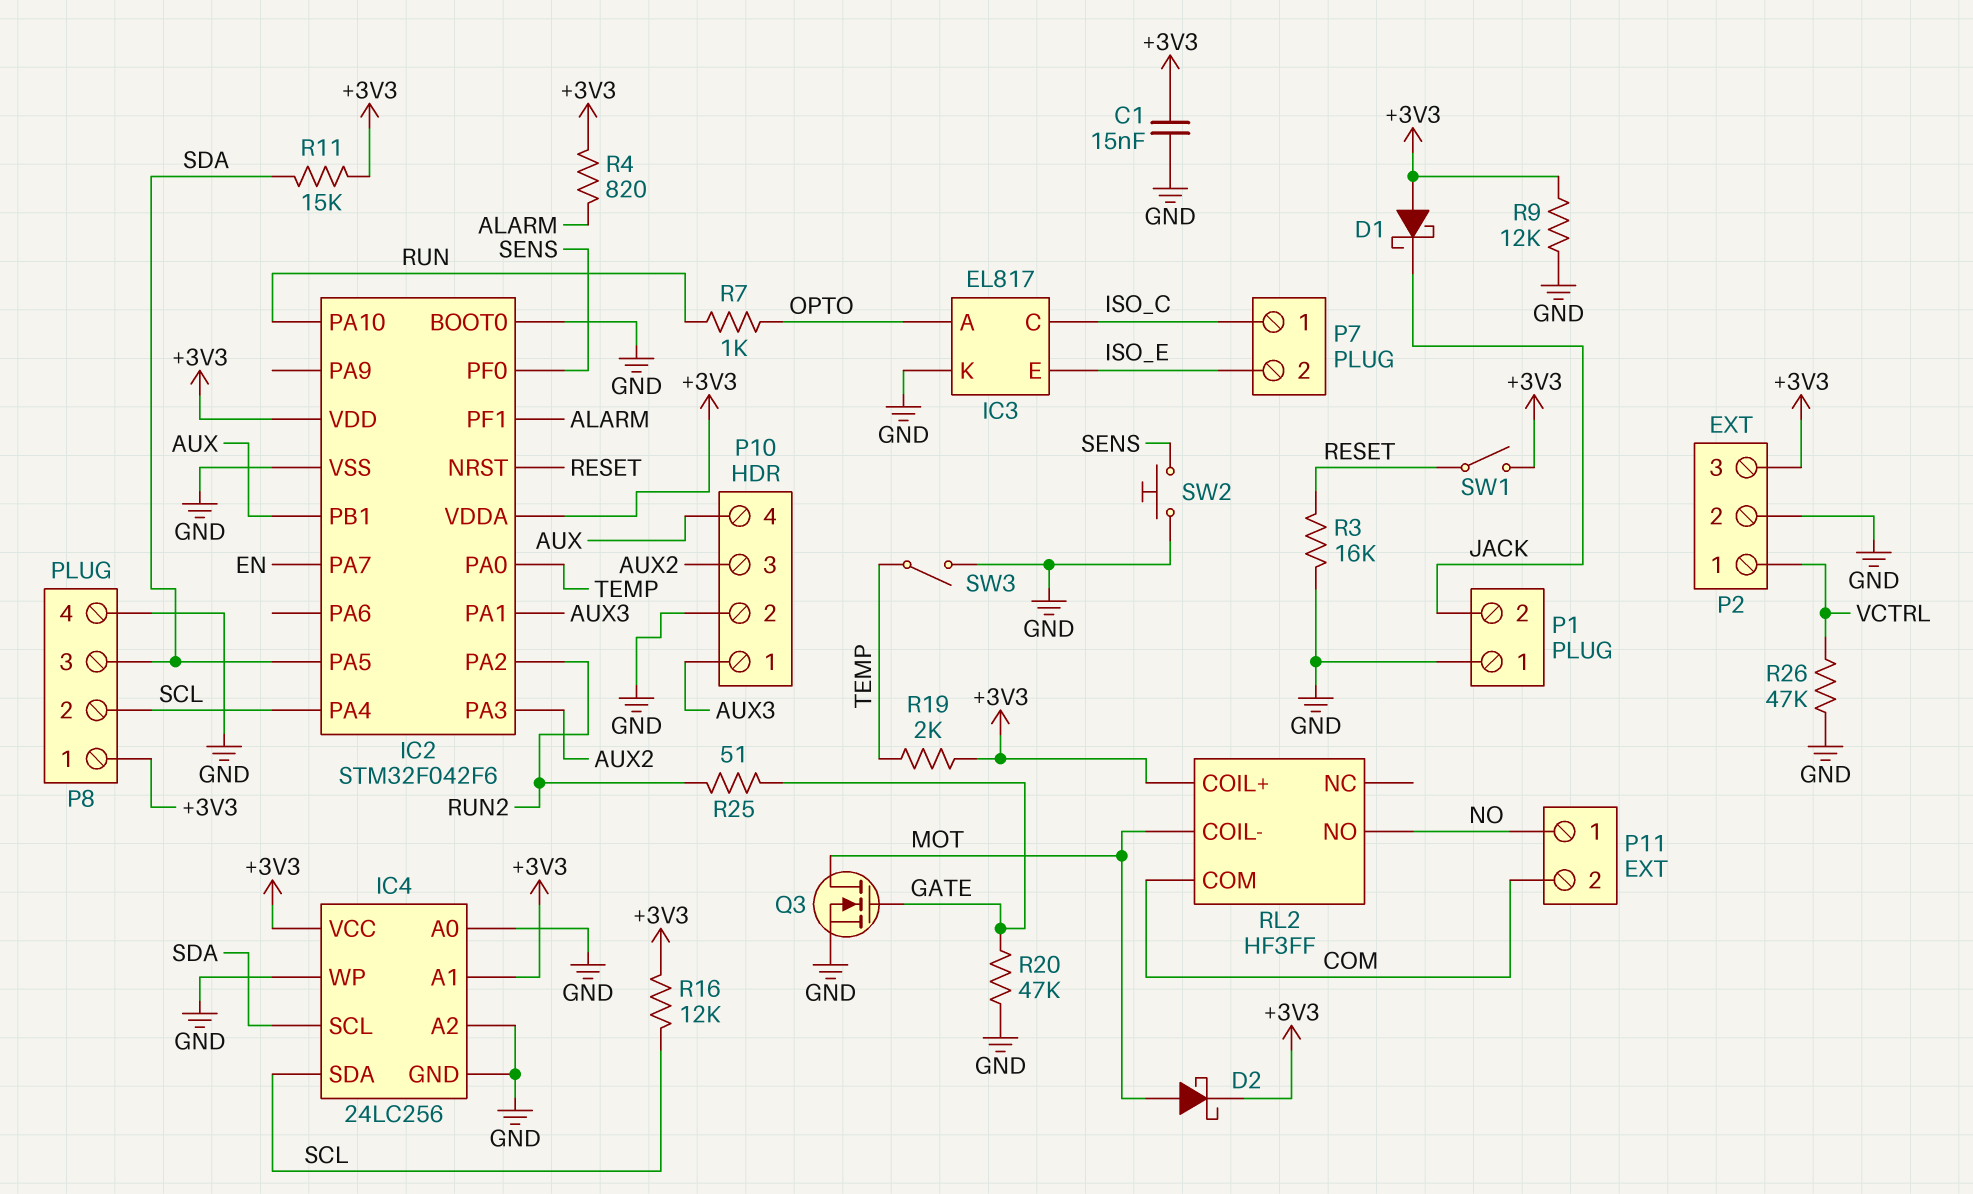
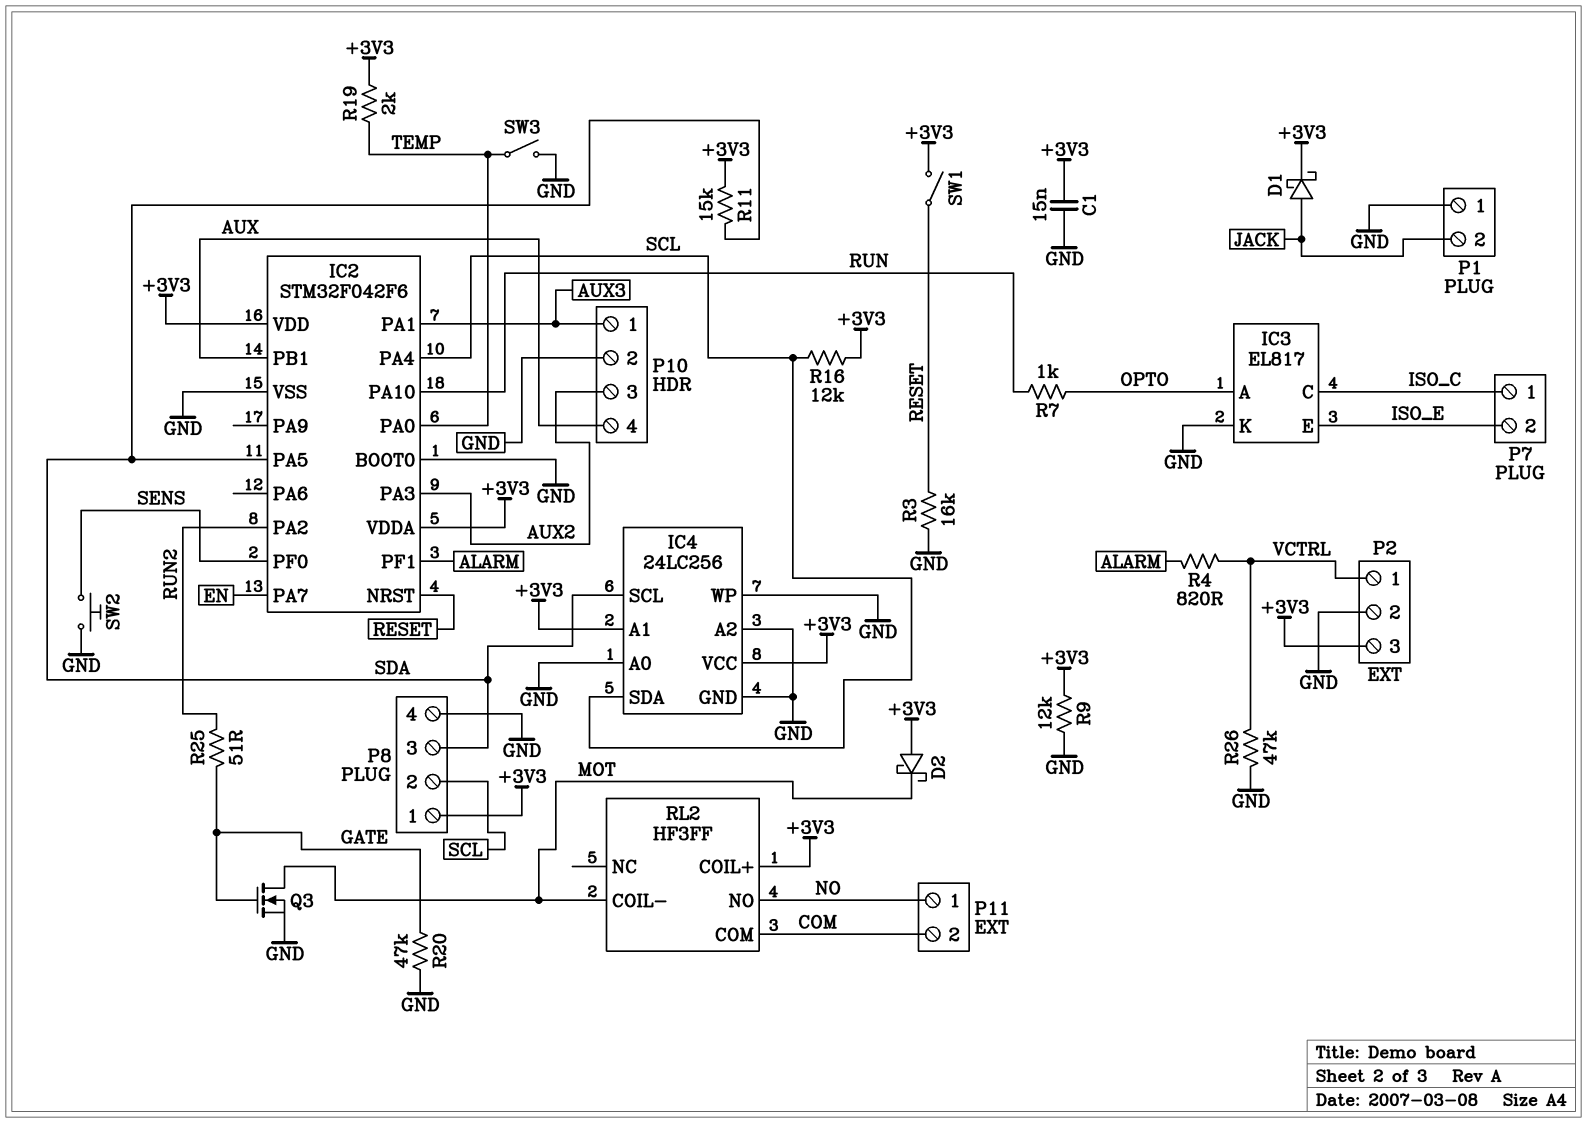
D1: schottky (A +3V3, K JACK) -> schottky (A JACK, K +3V3)
D2: schottky (A MOT, K +3V3) -> schottky (A +3V3, K MOT)
R4: 820 (+3V3, ALARM) -> 820 (ALARM, VCTRL)

